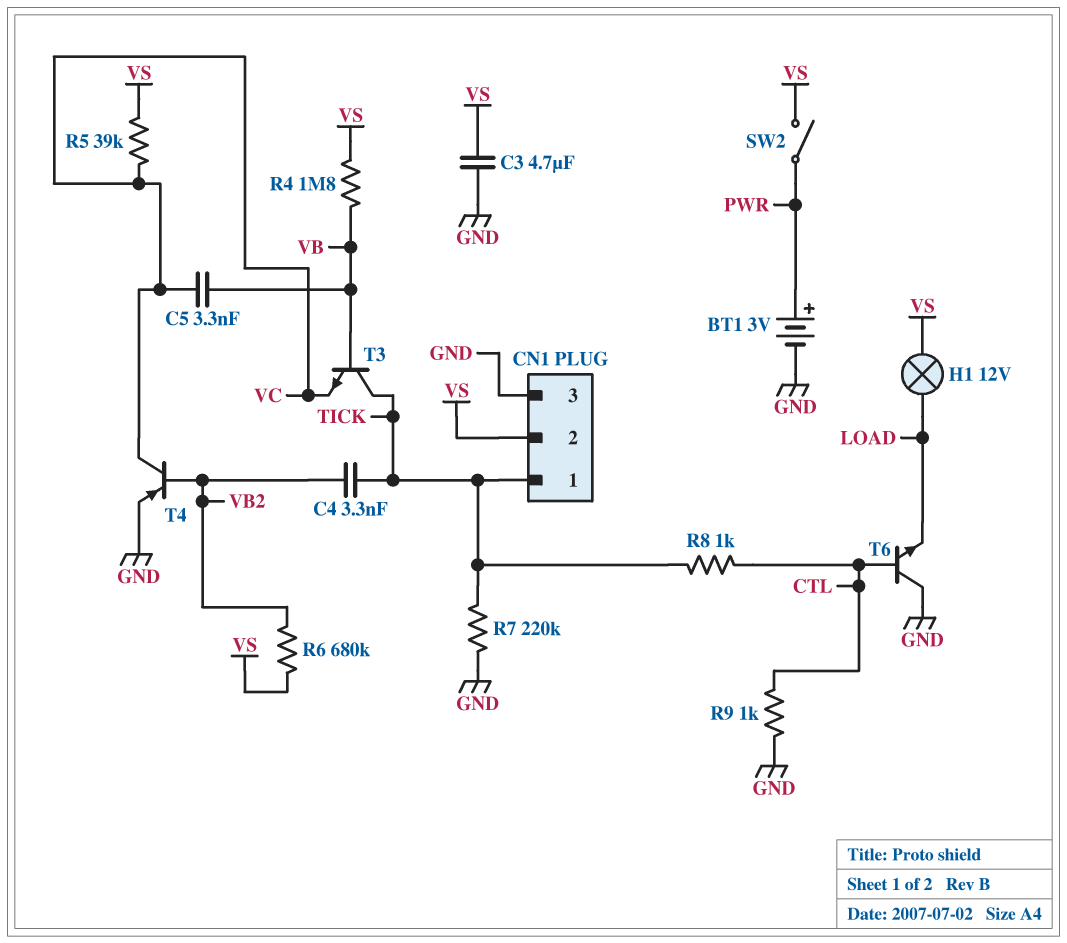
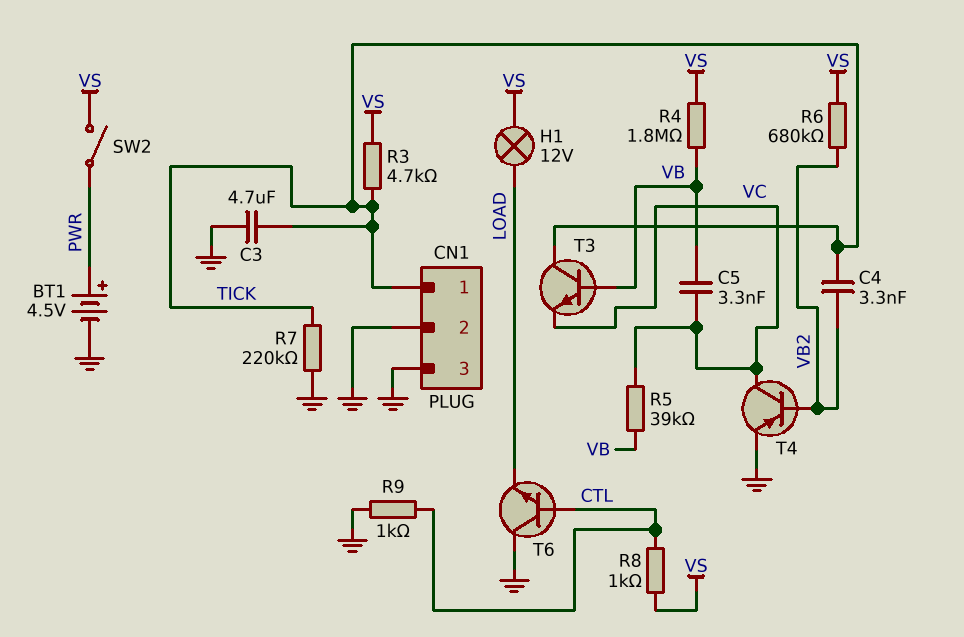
BT1: 3V (plus PWR, minus GND) -> 4.5V (plus PWR, minus GND)
C3: 4.7uF (GND, VS) -> 4.7uF (GND, TICK)
CN1 pin 2: VS -> GND
R3: none -> 4.7k (TICK, VS)
R5: 39k (VC, VS) -> 39k (VB, VC)
R8: 1k (CTL, TICK) -> 1k (CTL, VS)

